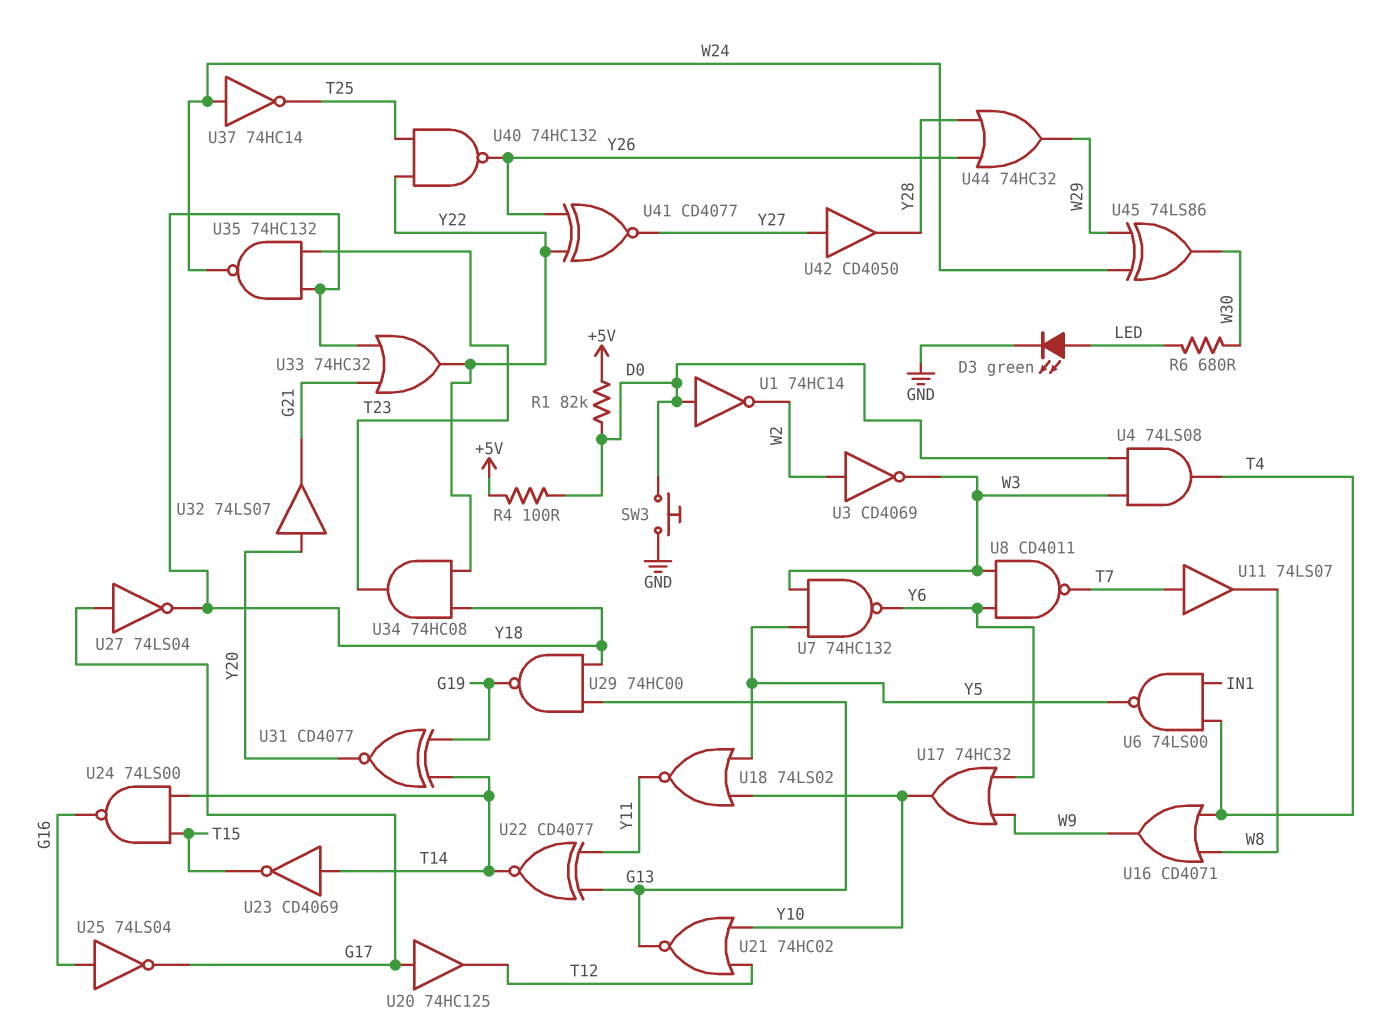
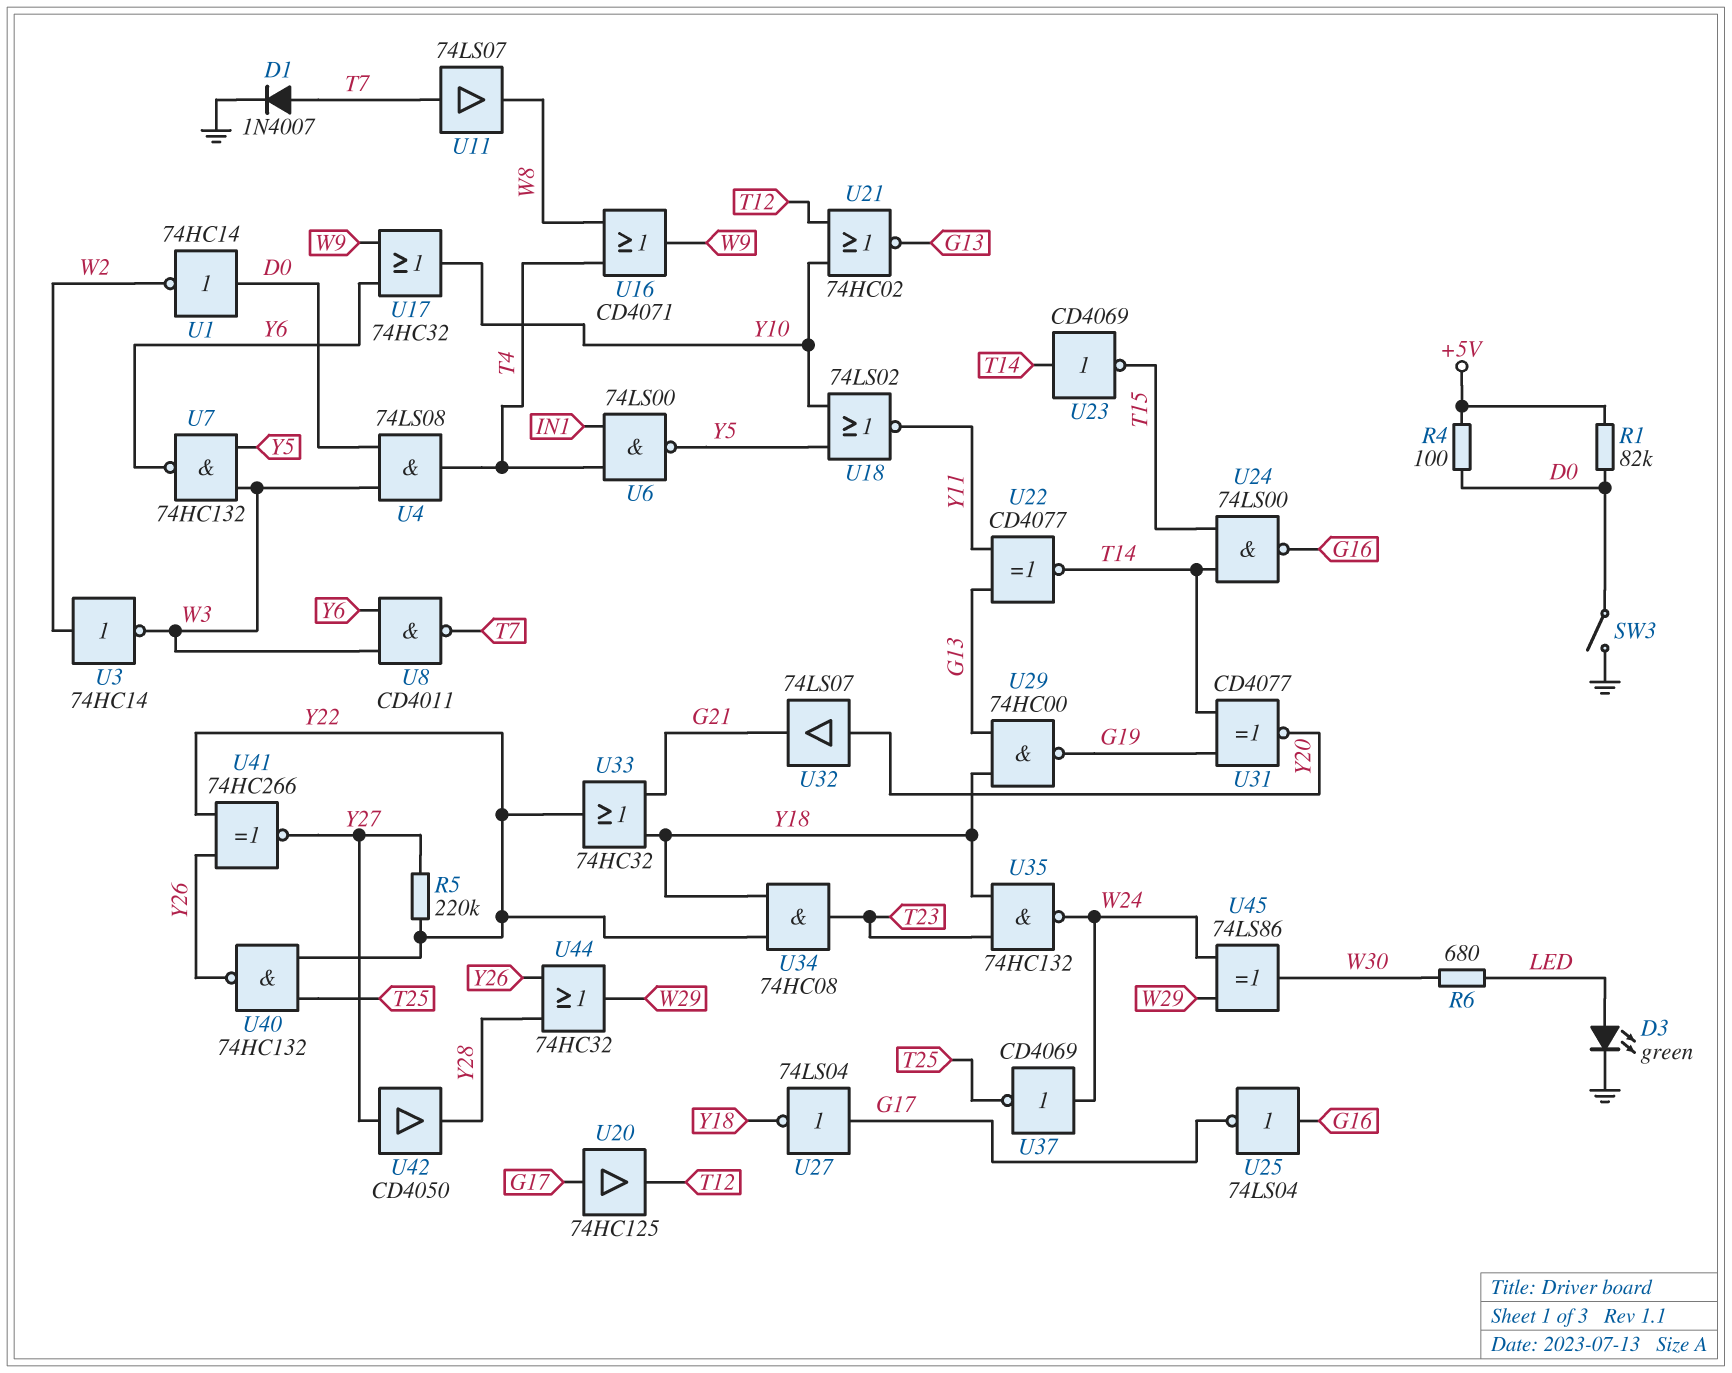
D1: none -> diode 1N4007 (A T7, K GND)
R5: none -> 220k (Y22, Y27)
SW3: button (D0, GND) -> switch (D0, GND)
U3: NOT CD4069 (in W2, out W3) -> NOT 74HC14 (in W2, out W3)
U37: NOT 74HC14 (in W24, out T25) -> NOT CD4069 (in W24, out T25)
U41: XNOR CD4077 (in Y22, in Y26, out Y27) -> XNOR 74HC266 (in Y22, in Y26, out Y27)

